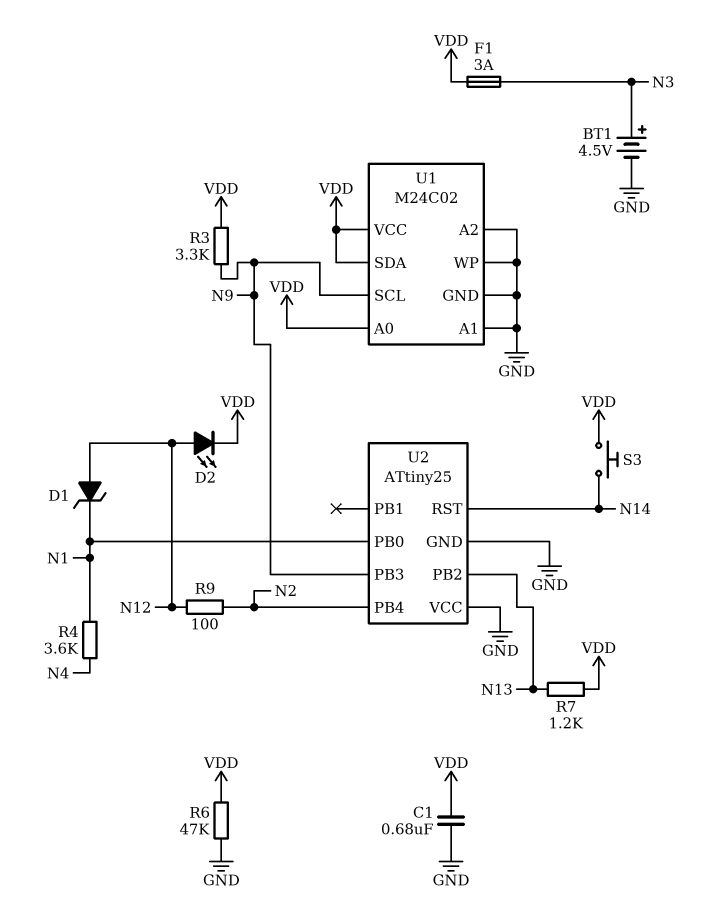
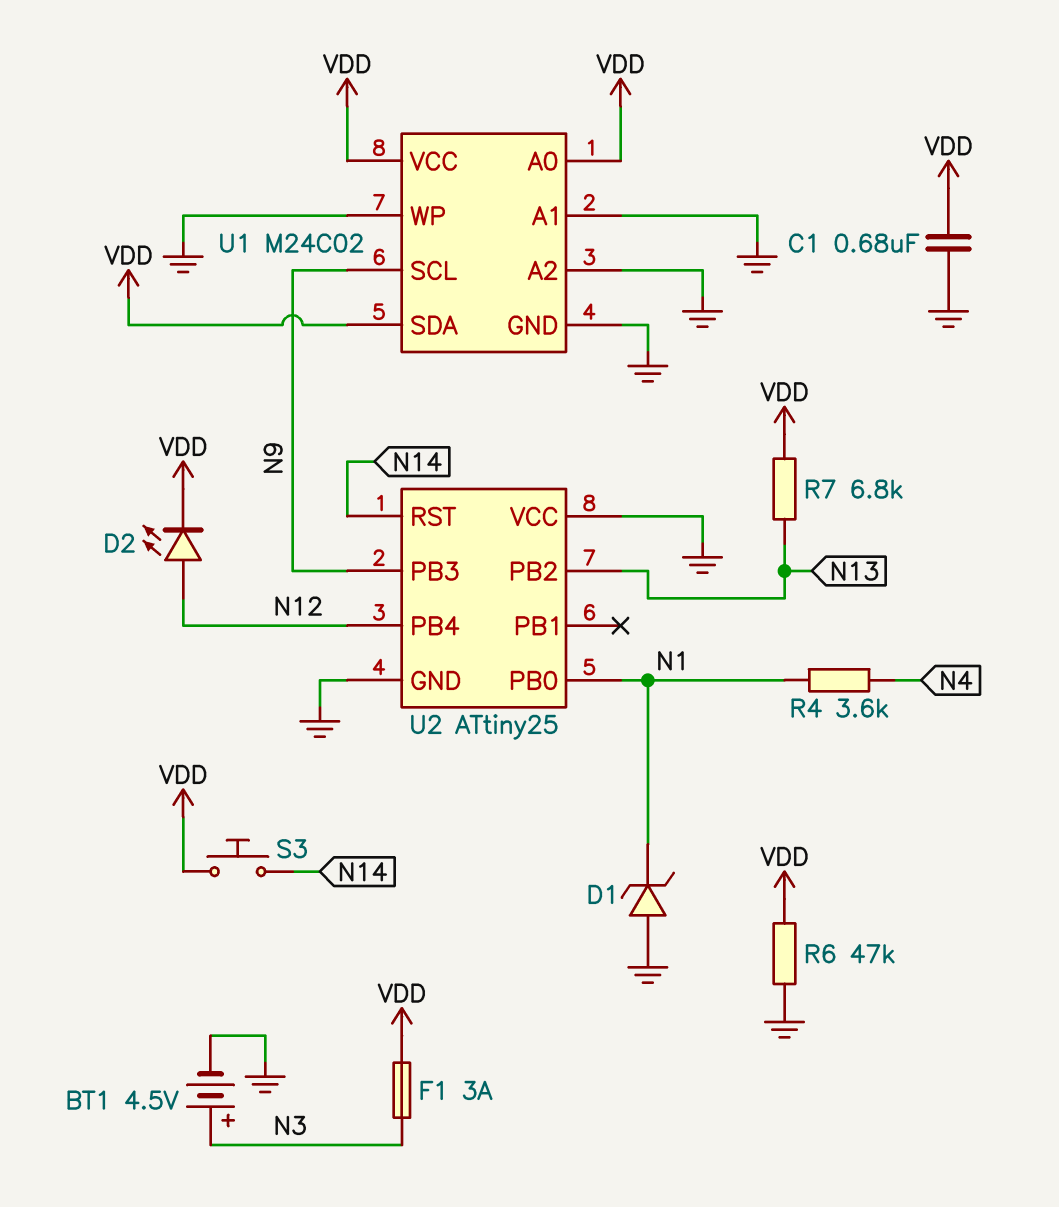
D1: zener (A N12, K N1) -> zener (A GND, K N1)
R3: 3.3k (N9, VDD) -> none
R7: 1.2k (N13, VDD) -> 6.8k (N13, VDD)
R9: 100 (N2, N12) -> none
U2 pin PB4: N2 -> N12

